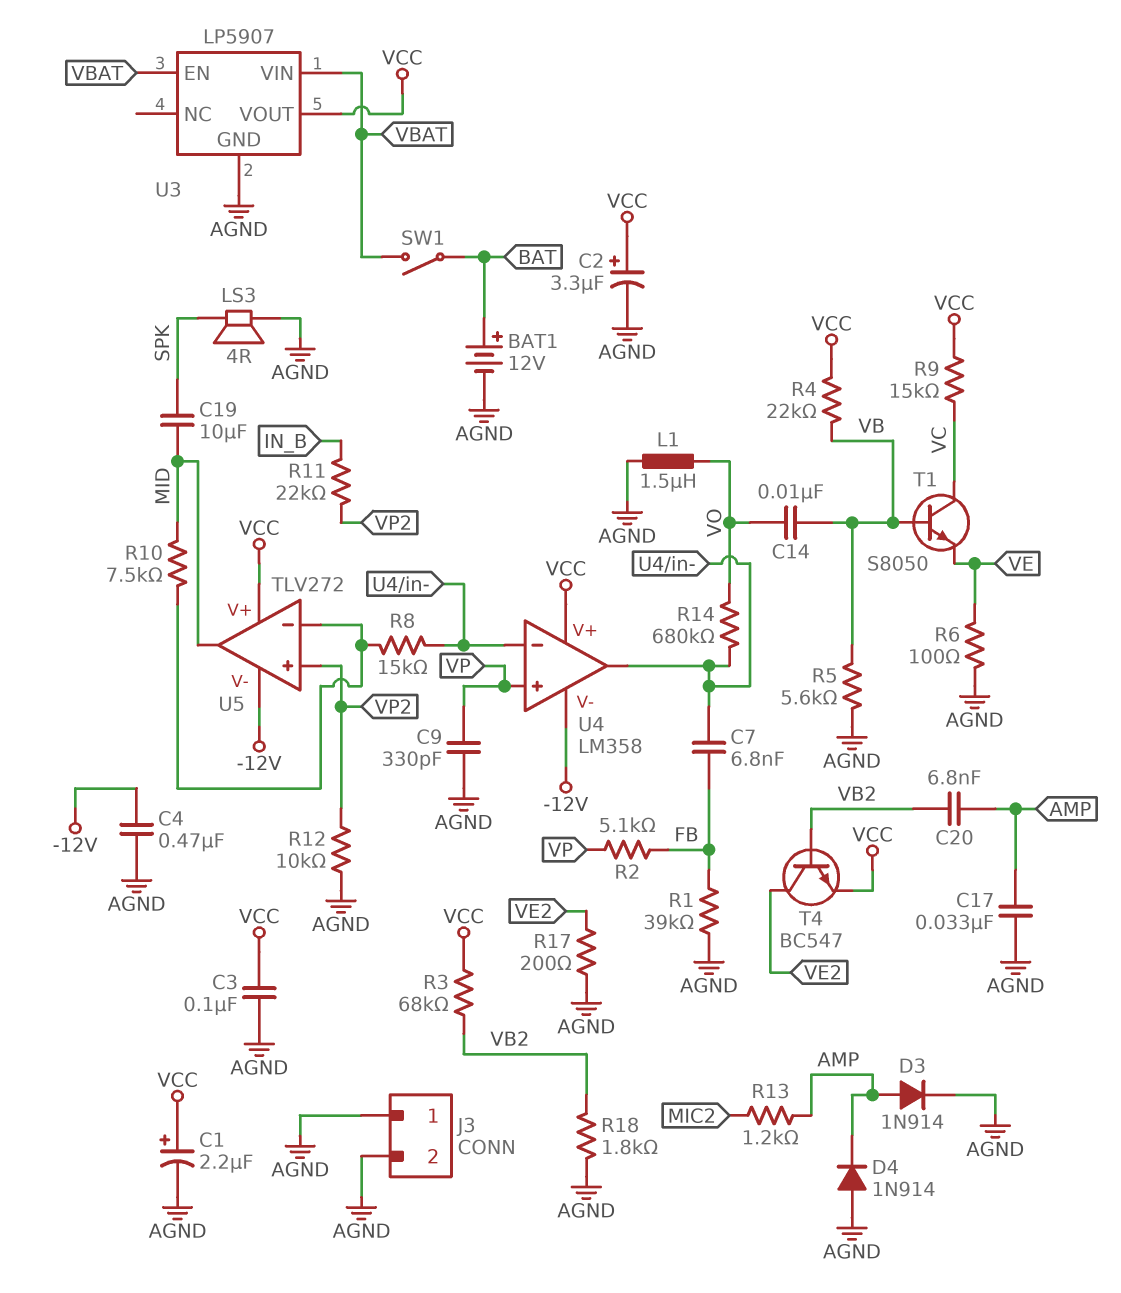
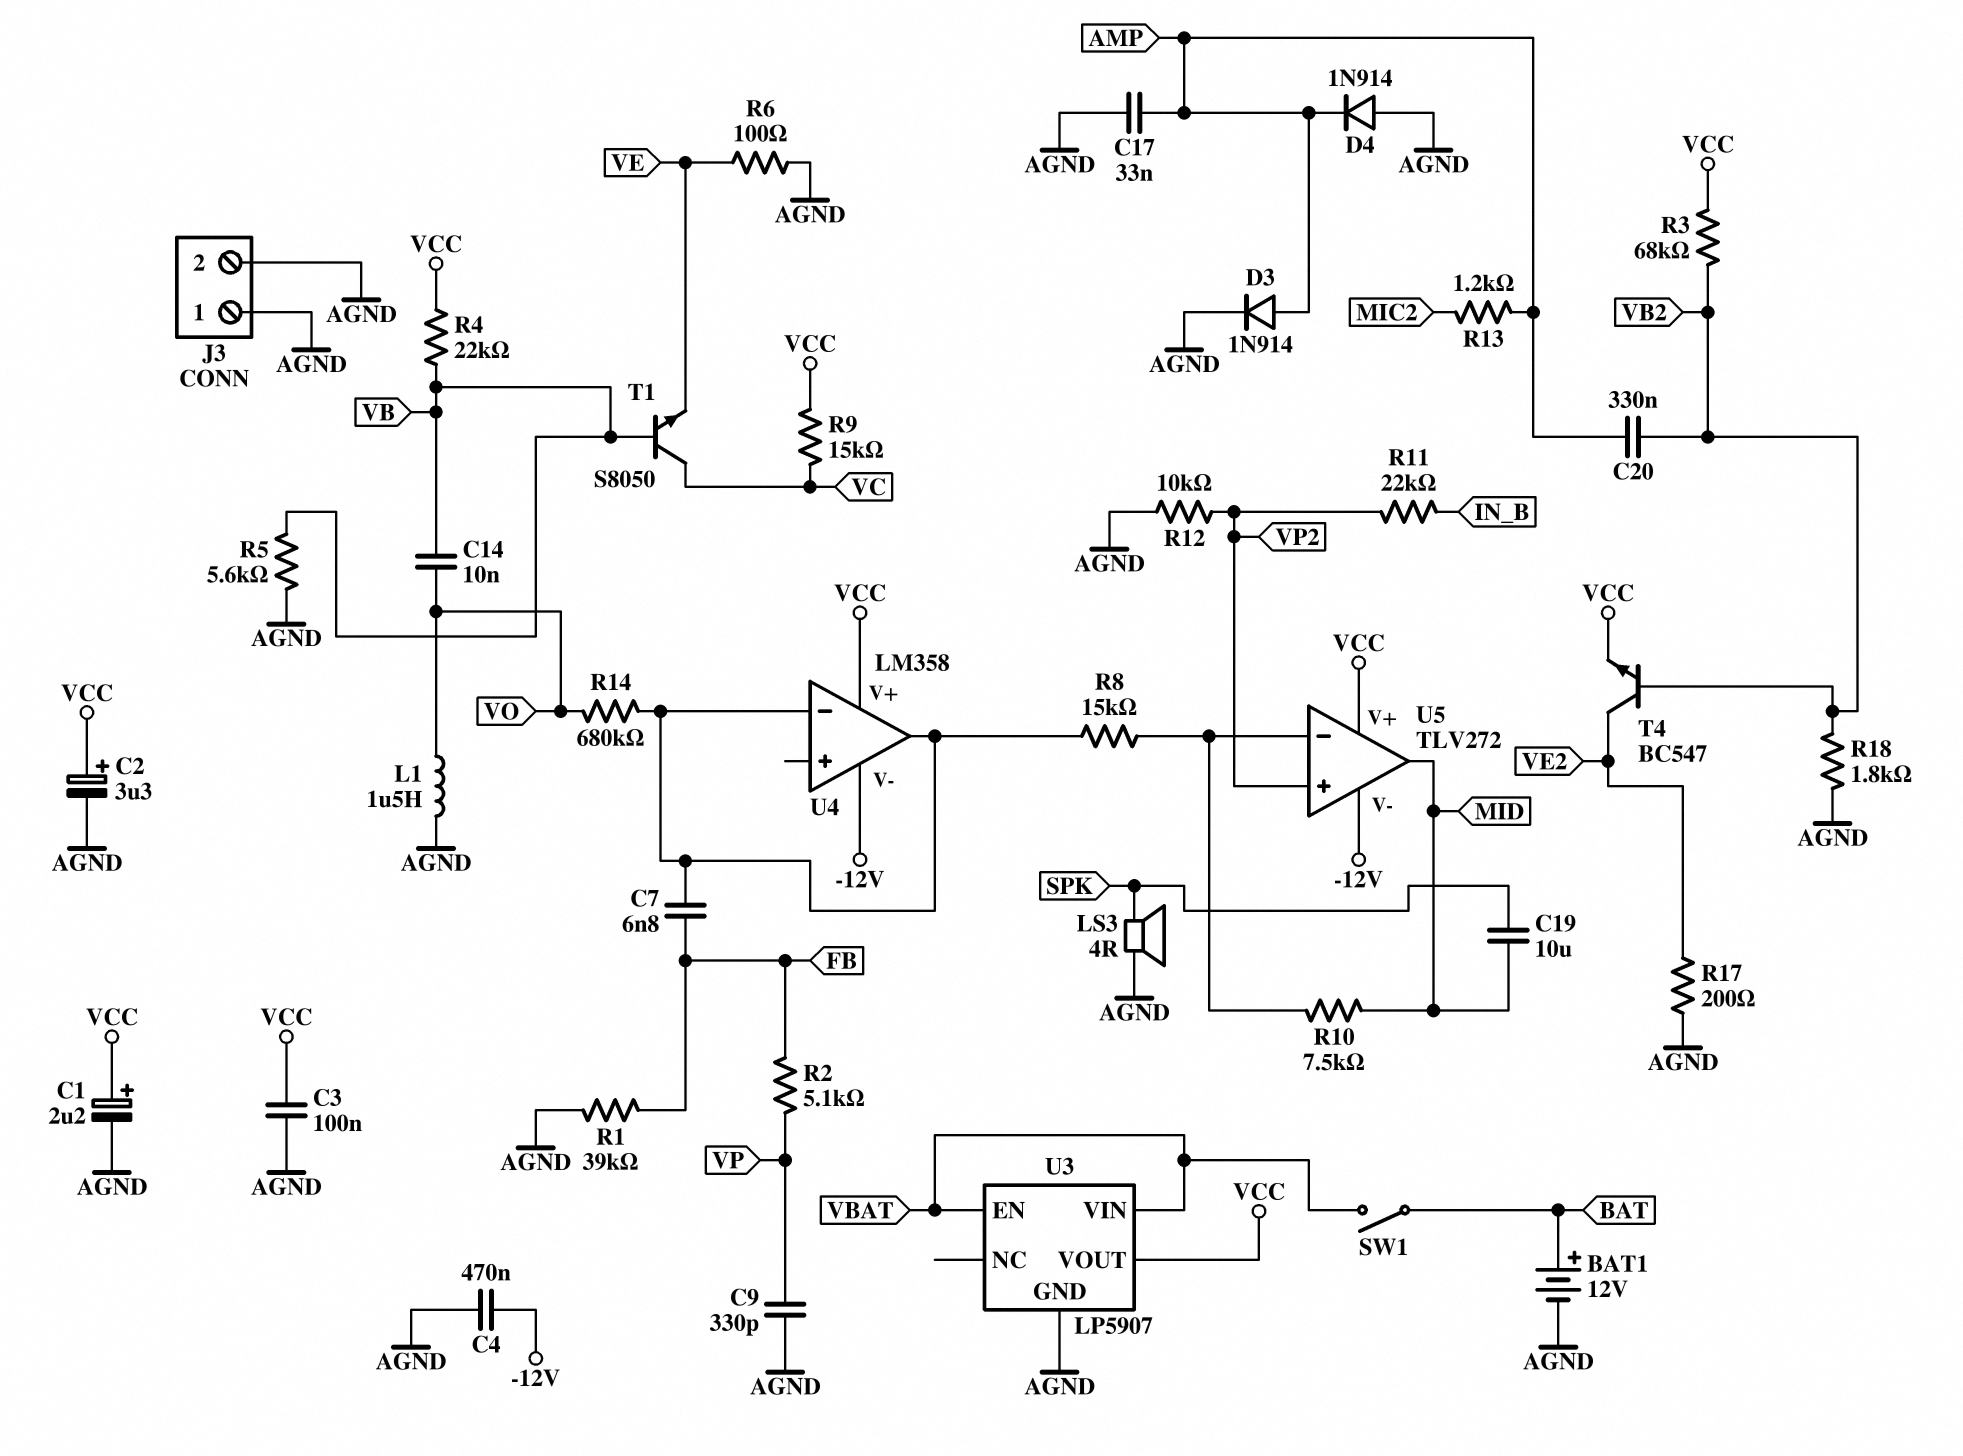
C20: 6.8nF (AMP, VB2) -> 330nF (AMP, VB2)
U4 pin in+: VP -> none

